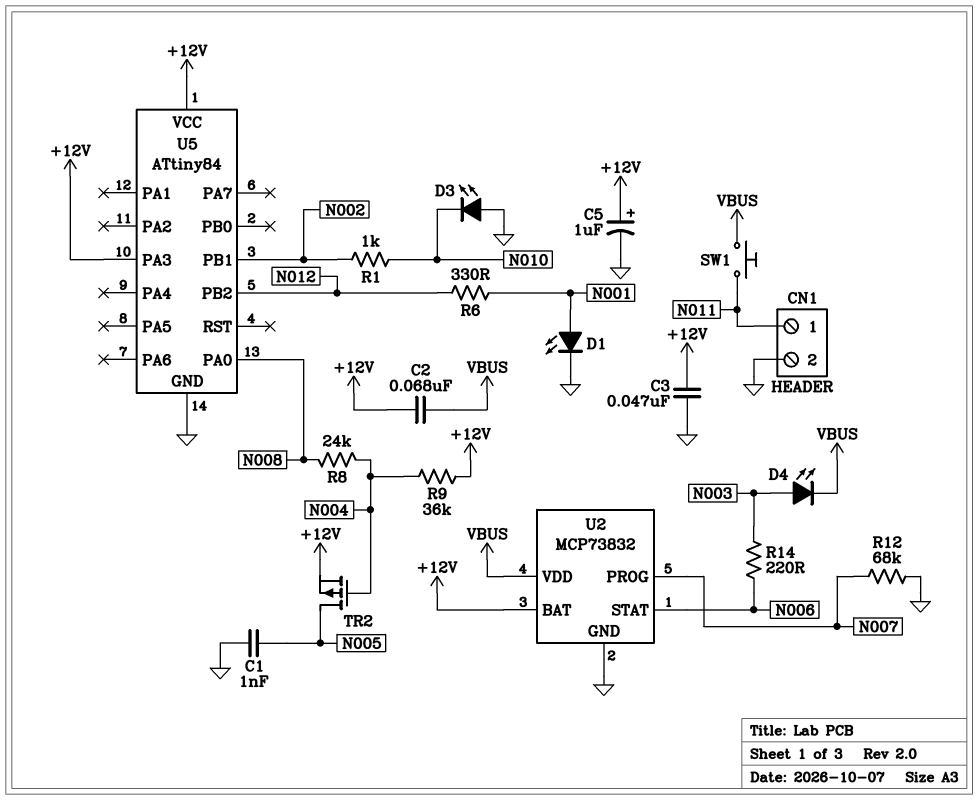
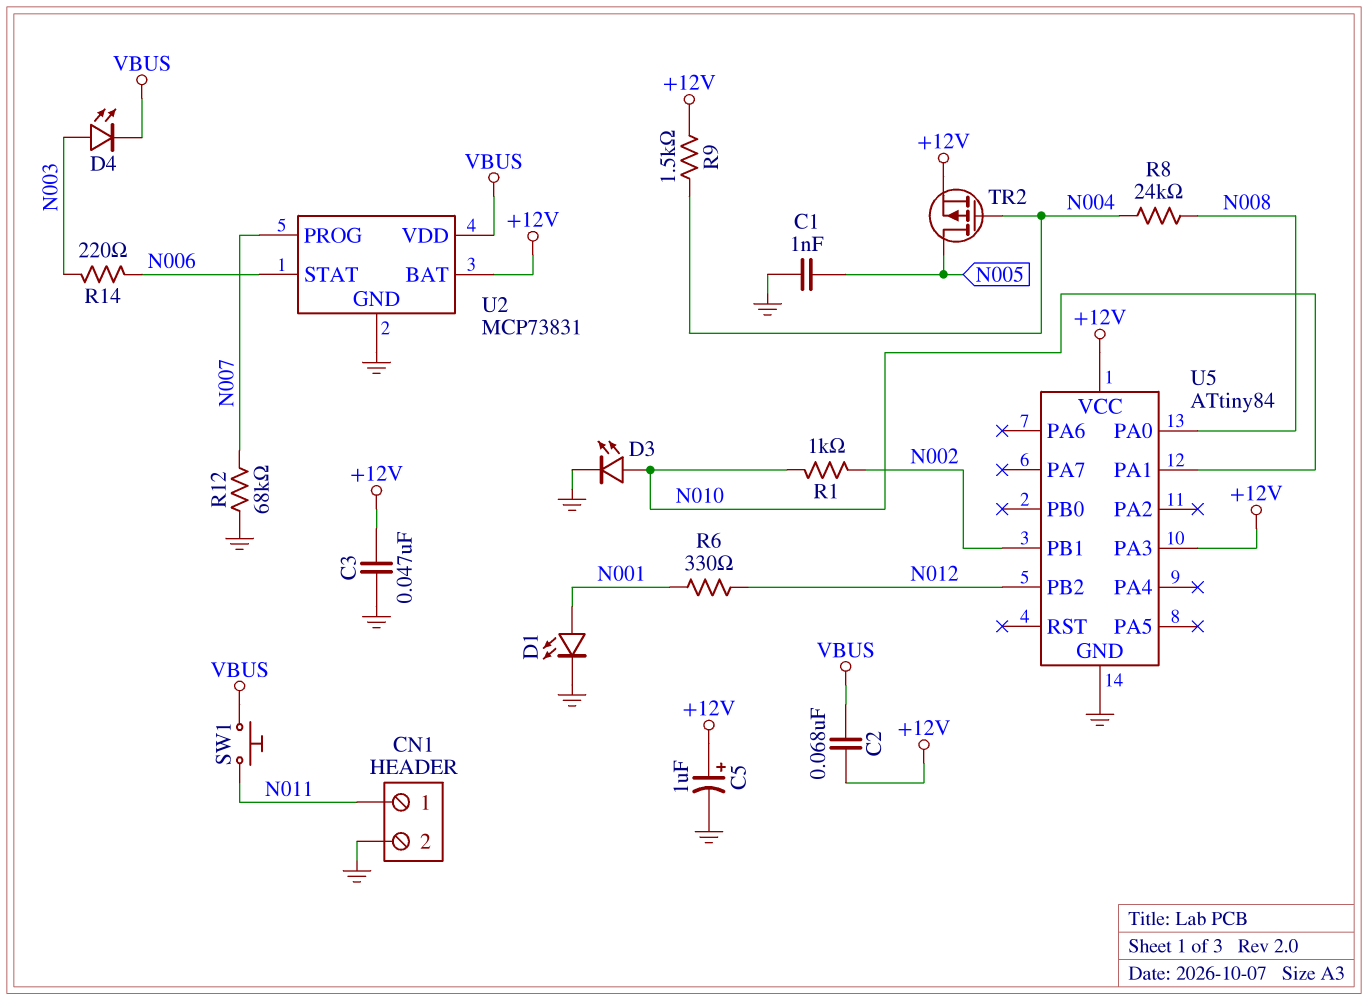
D3: LED (A GND, K N010) -> LED (A N010, K GND)
R9: 36k (+12V, N004) -> 1.5k (+12V, N004)
U2: MCP73832 -> MCP73831
U5 pin PA1: none -> N010

